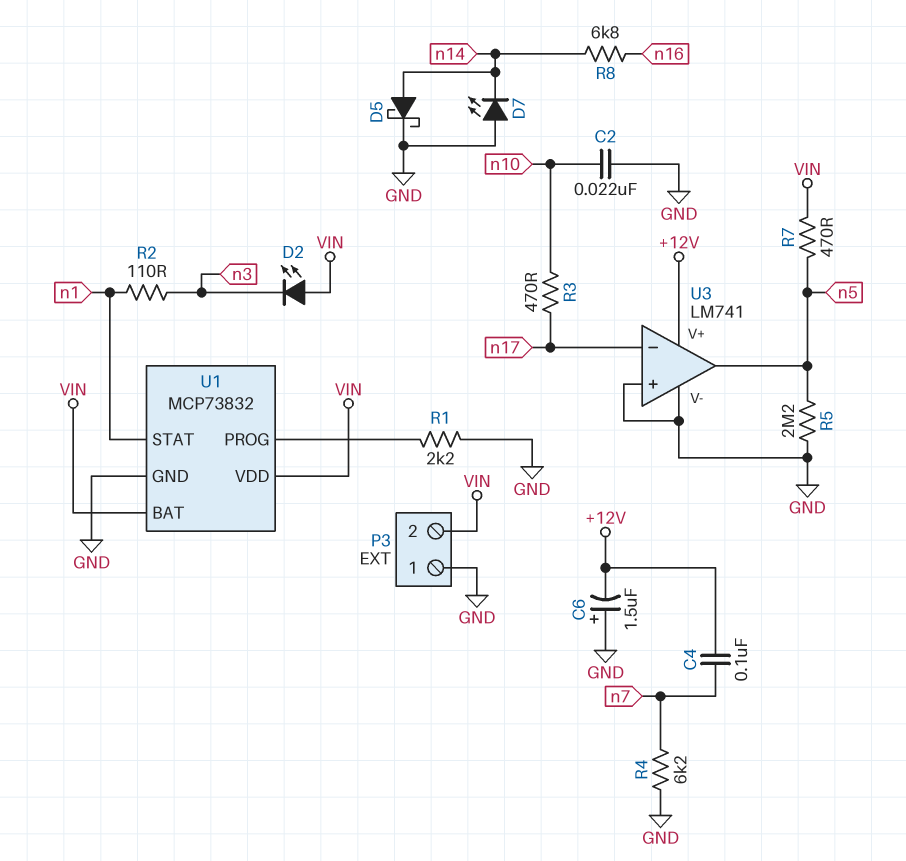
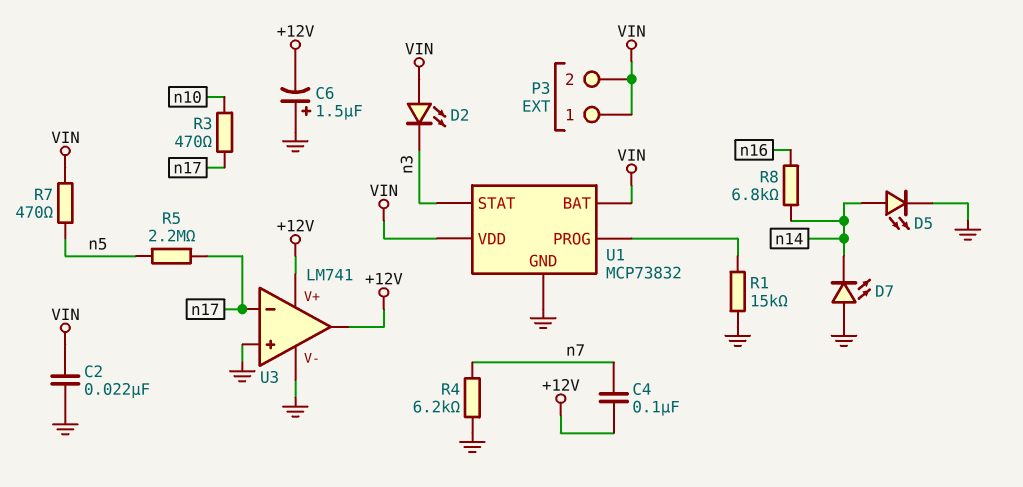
C2: 22nF (GND, n10) -> 22nF (GND, VIN)
D5: schottky (A n14, K GND) -> LED (A n14, K GND)
P3 pin 1: GND -> VIN
R1: 2.2k (GND, U1/PROG) -> 15k (GND, U1/PROG)
R2: 110 (n1, n3) -> none
R5: 2.2M (GND, n5) -> 2.2M (n5, n17)
U1 pin STAT: n1 -> n3
U3 pin out: n5 -> +12V

